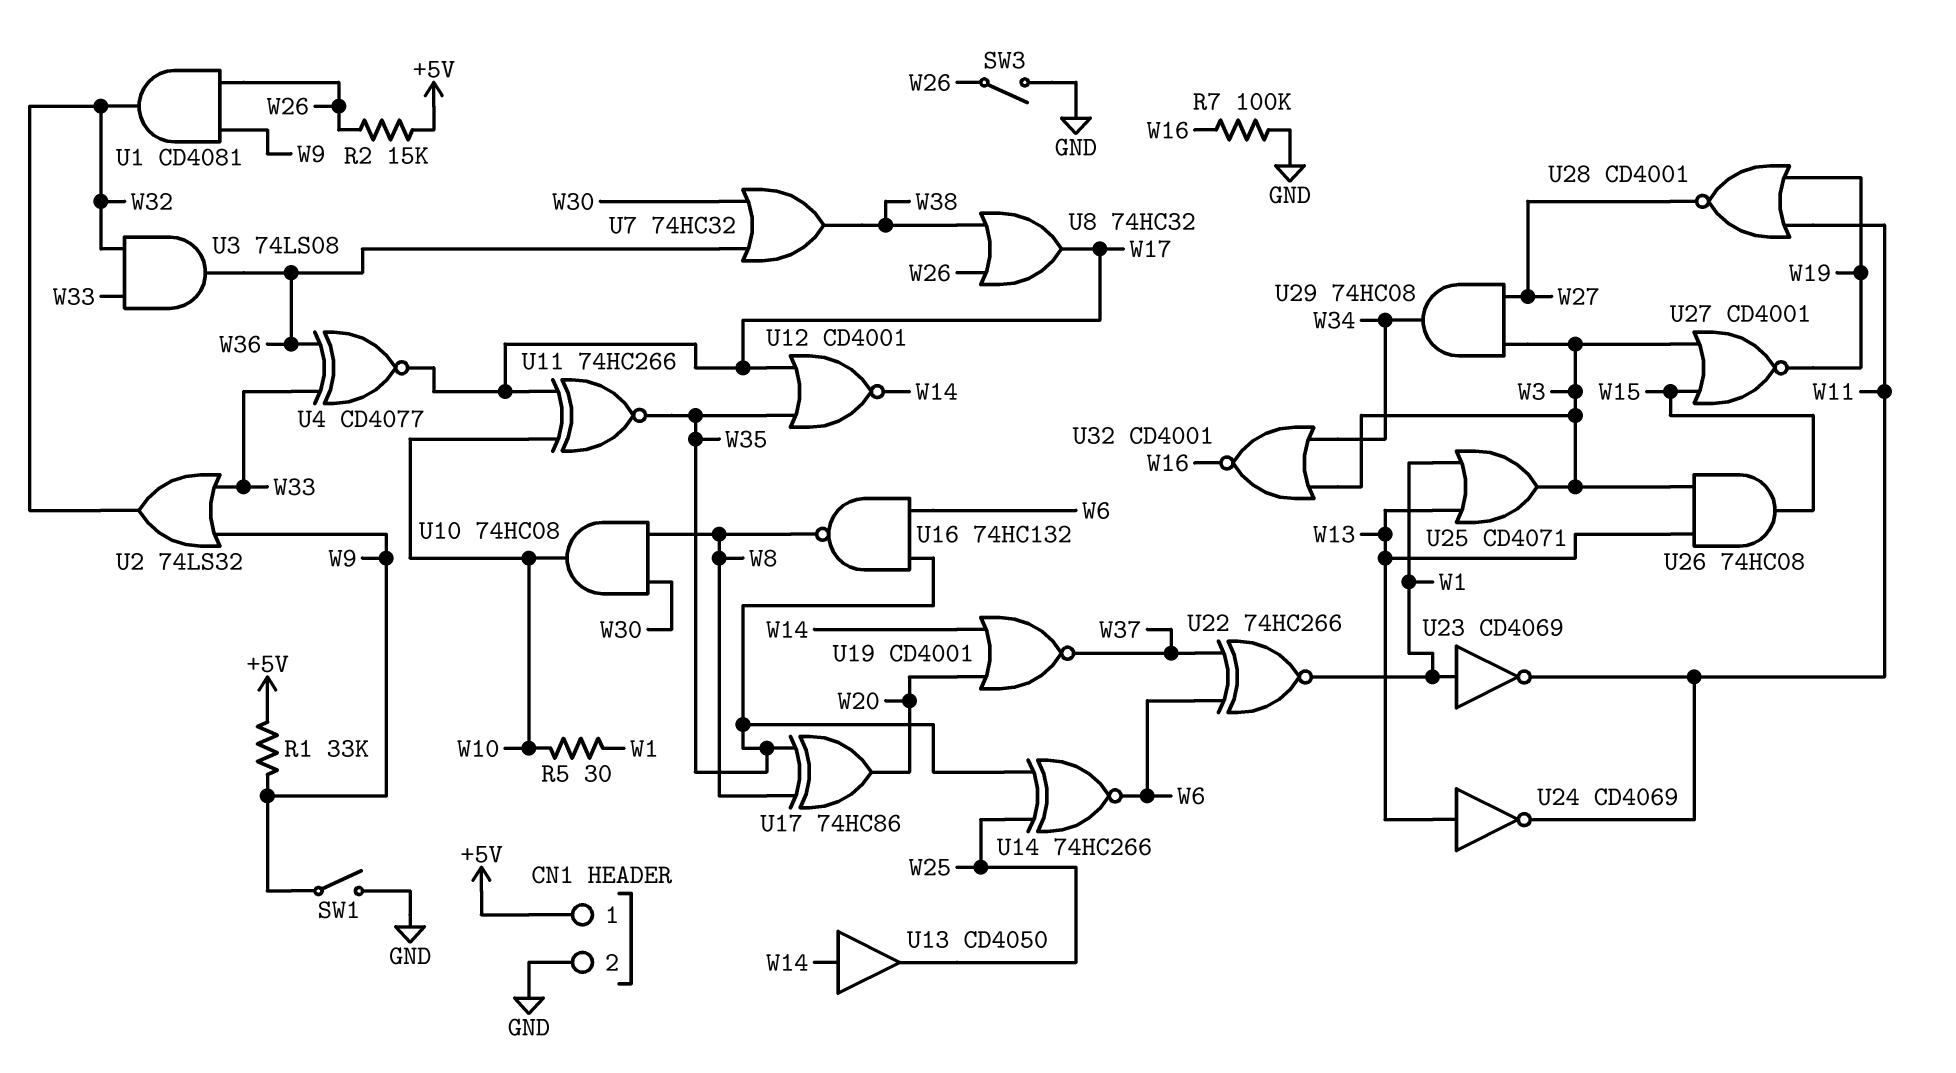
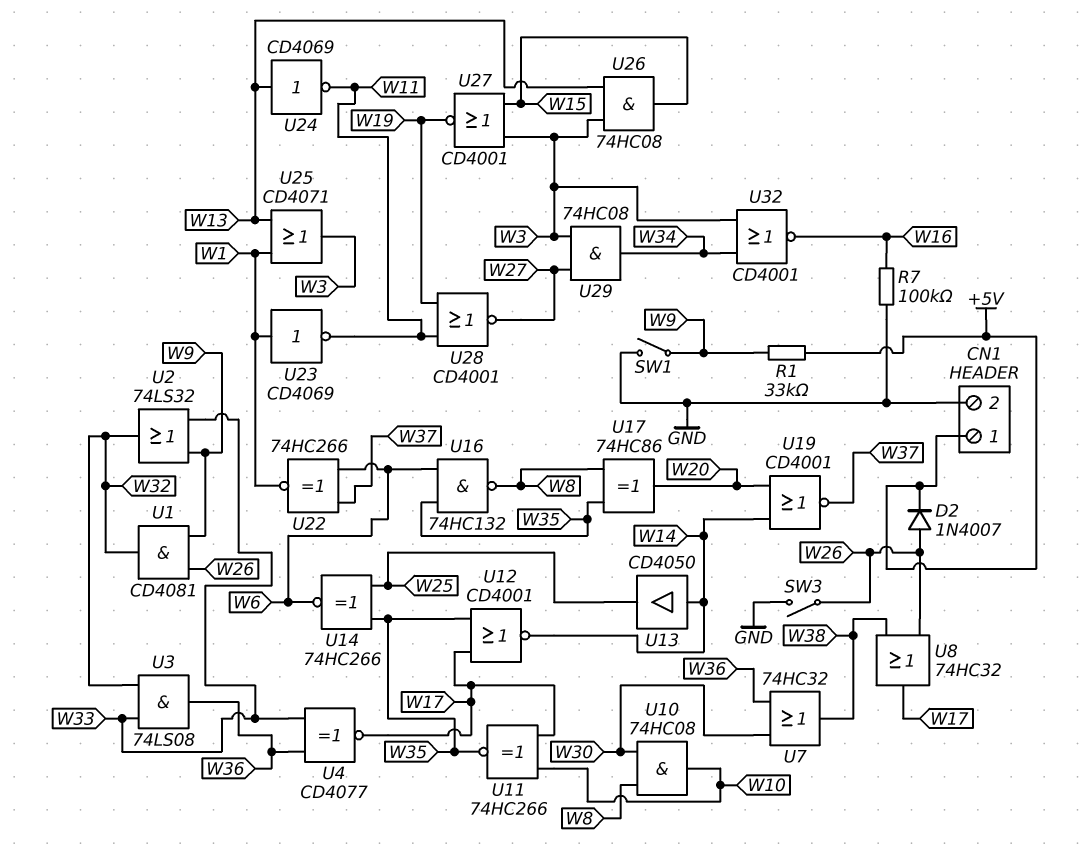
D2: none -> diode 1N4007 (A W26, K +5V)
R2: 15k (+5V, W26) -> none
R5: 30 (W1, W10) -> none

